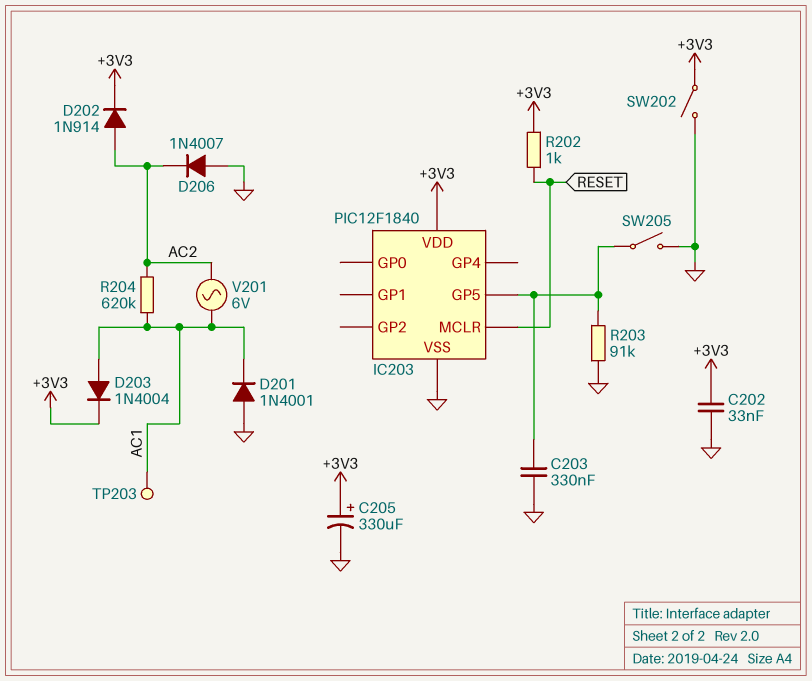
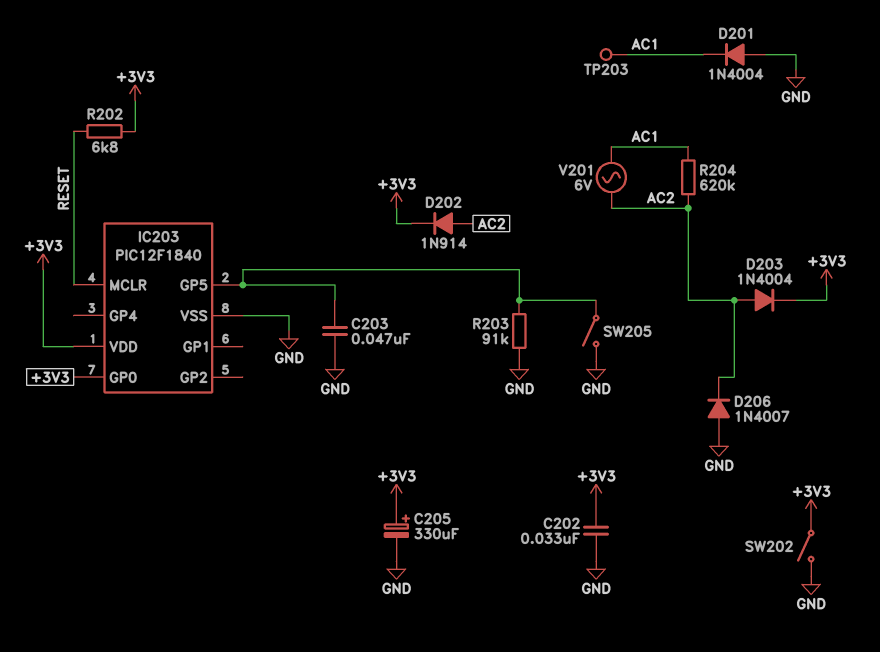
C203: 330nF (GND, IC203/GP5) -> 47nF (GND, IC203/GP5)
D201: diode 1N4001 (A GND, K AC1) -> diode 1N4004 (A GND, K AC1)
D203: diode 1N4004 (A AC1, K +3V3) -> diode 1N4004 (A AC2, K +3V3)
IC203 pin GP0: none -> +3V3
R202: 1k (+3V3, RESET) -> 6.8k (+3V3, RESET)

